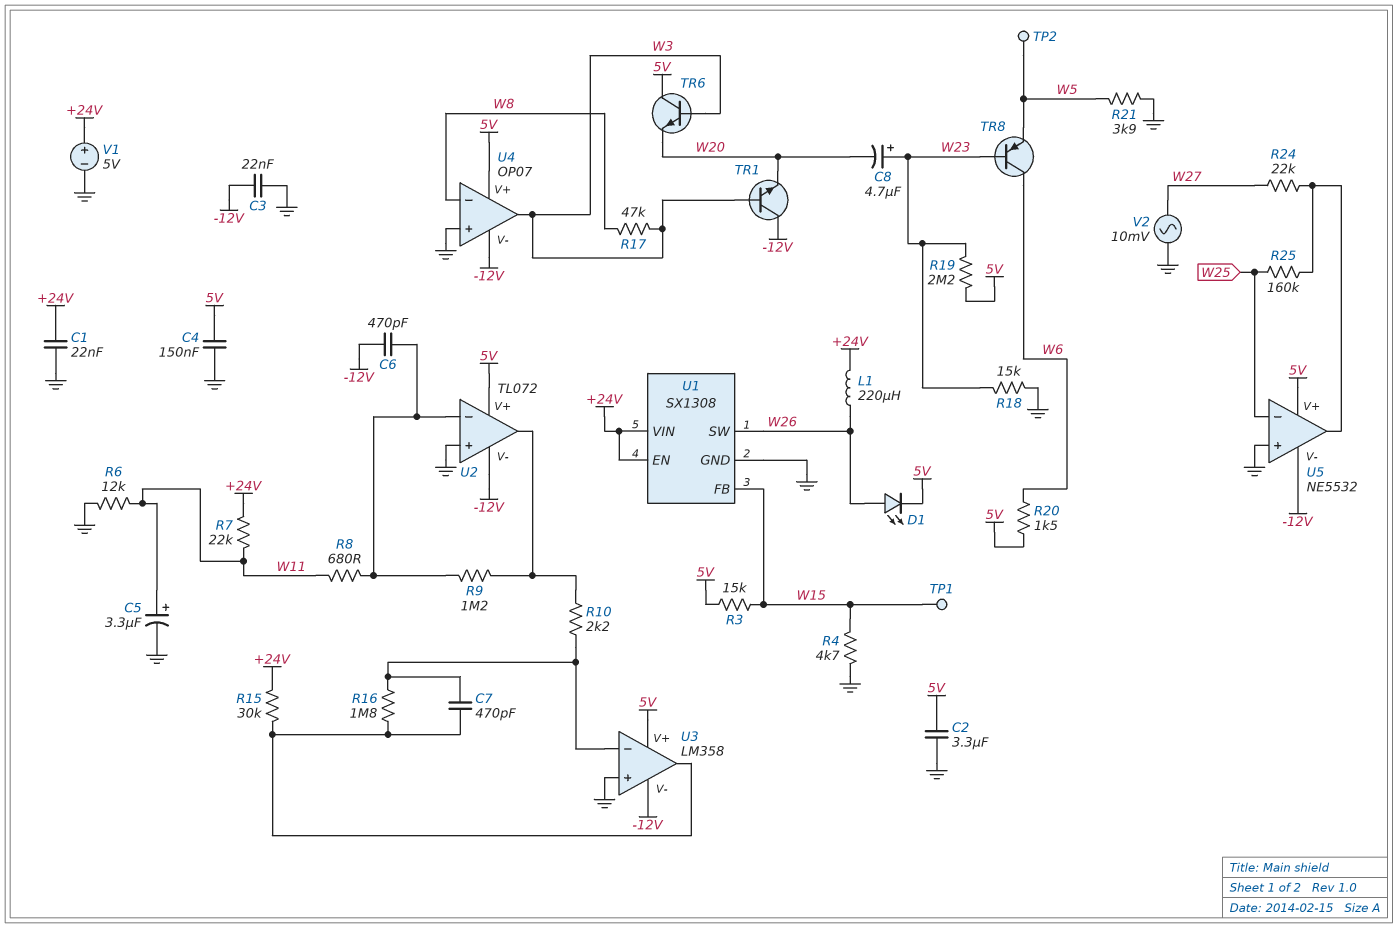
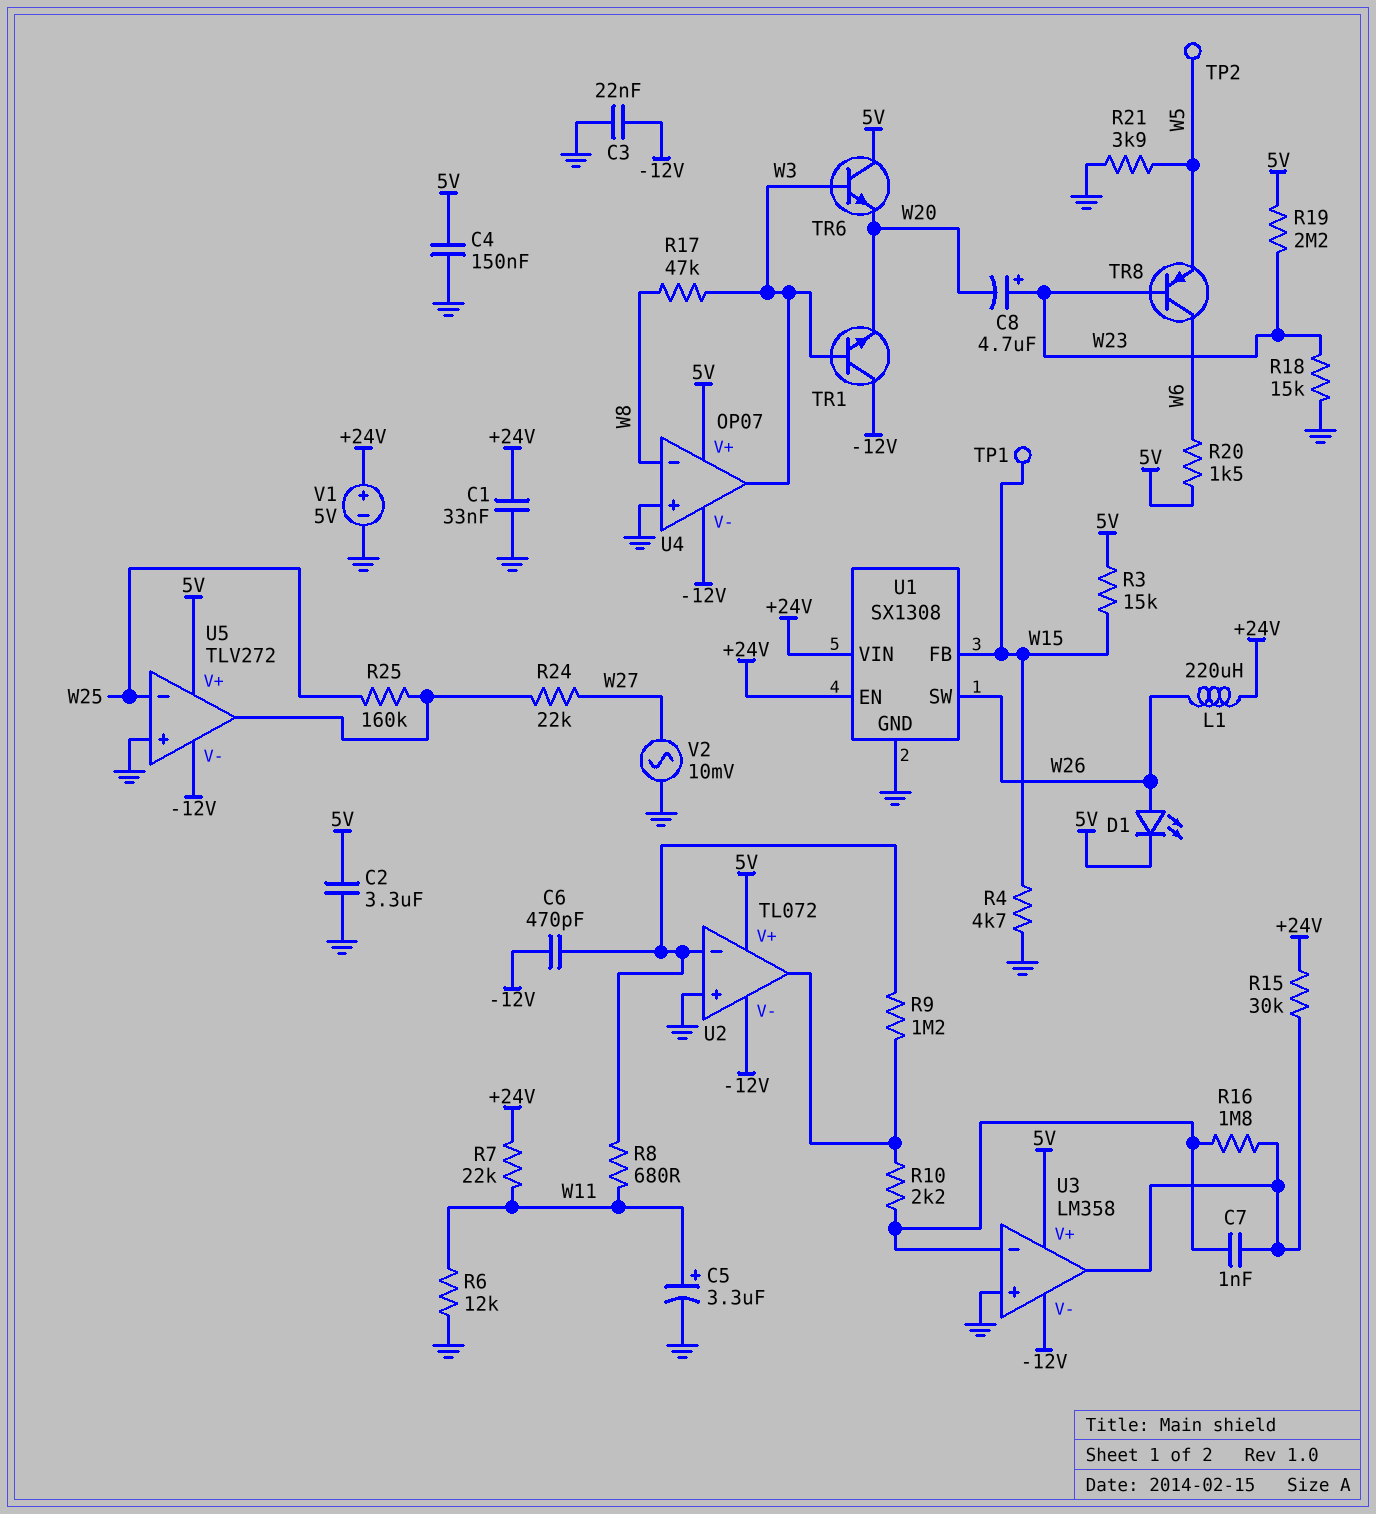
C1: 22nF (+24V, GND) -> 33nF (+24V, GND)
C7: 470pF (U3/in-, U3/out) -> 1nF (U3/in-, U3/out)
U5: NE5532 -> TLV272

